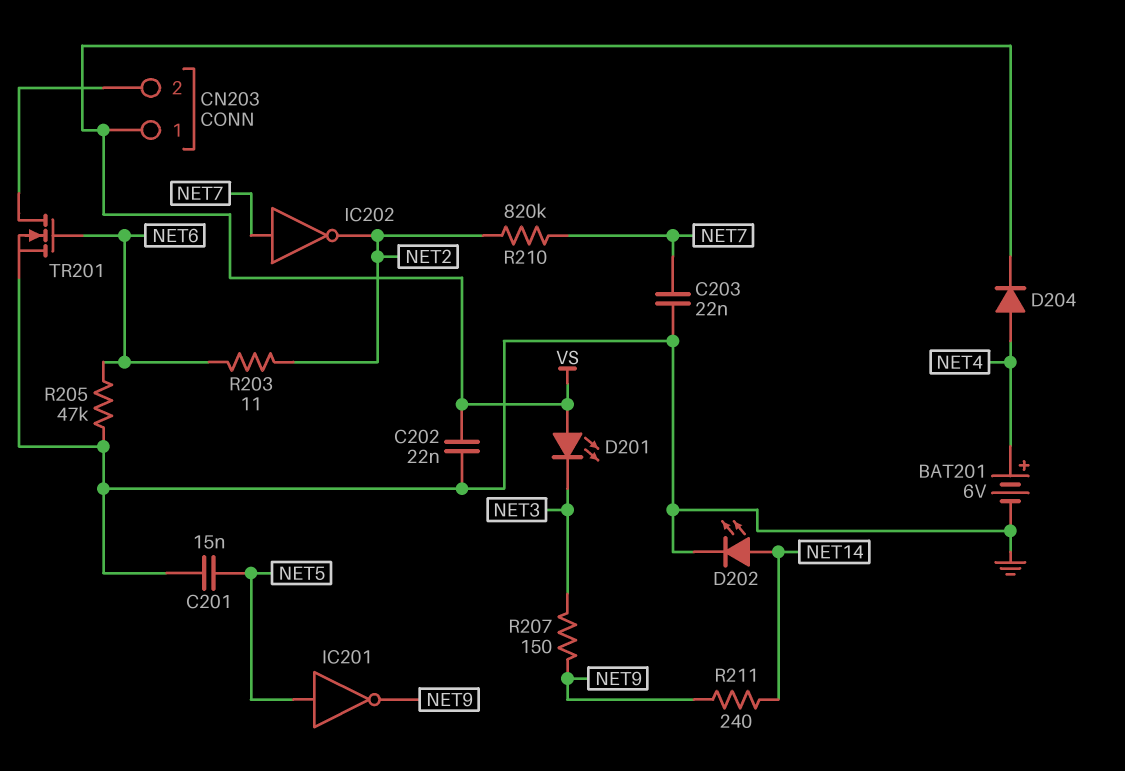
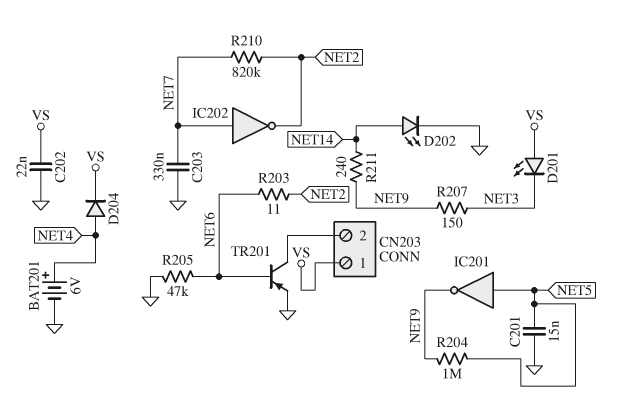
C203: 22nF (GND, NET7) -> 330nF (GND, NET7)
R204: none -> 1M (NET5, NET9)
TR201: NMOS (G NET6, D CN203/2, S GND) -> PNP (B NET6, C CN203/2, E GND)

